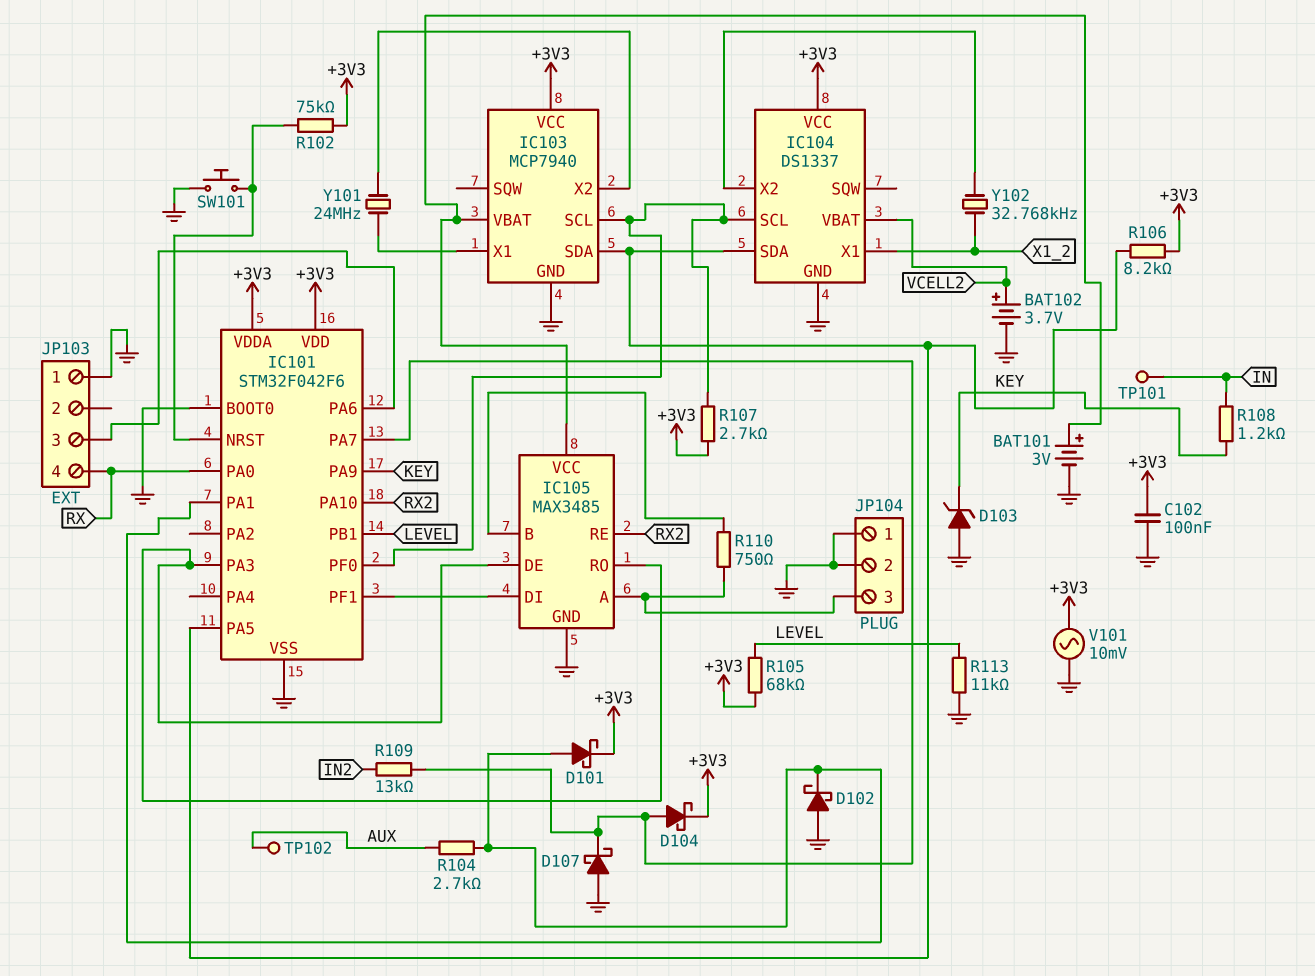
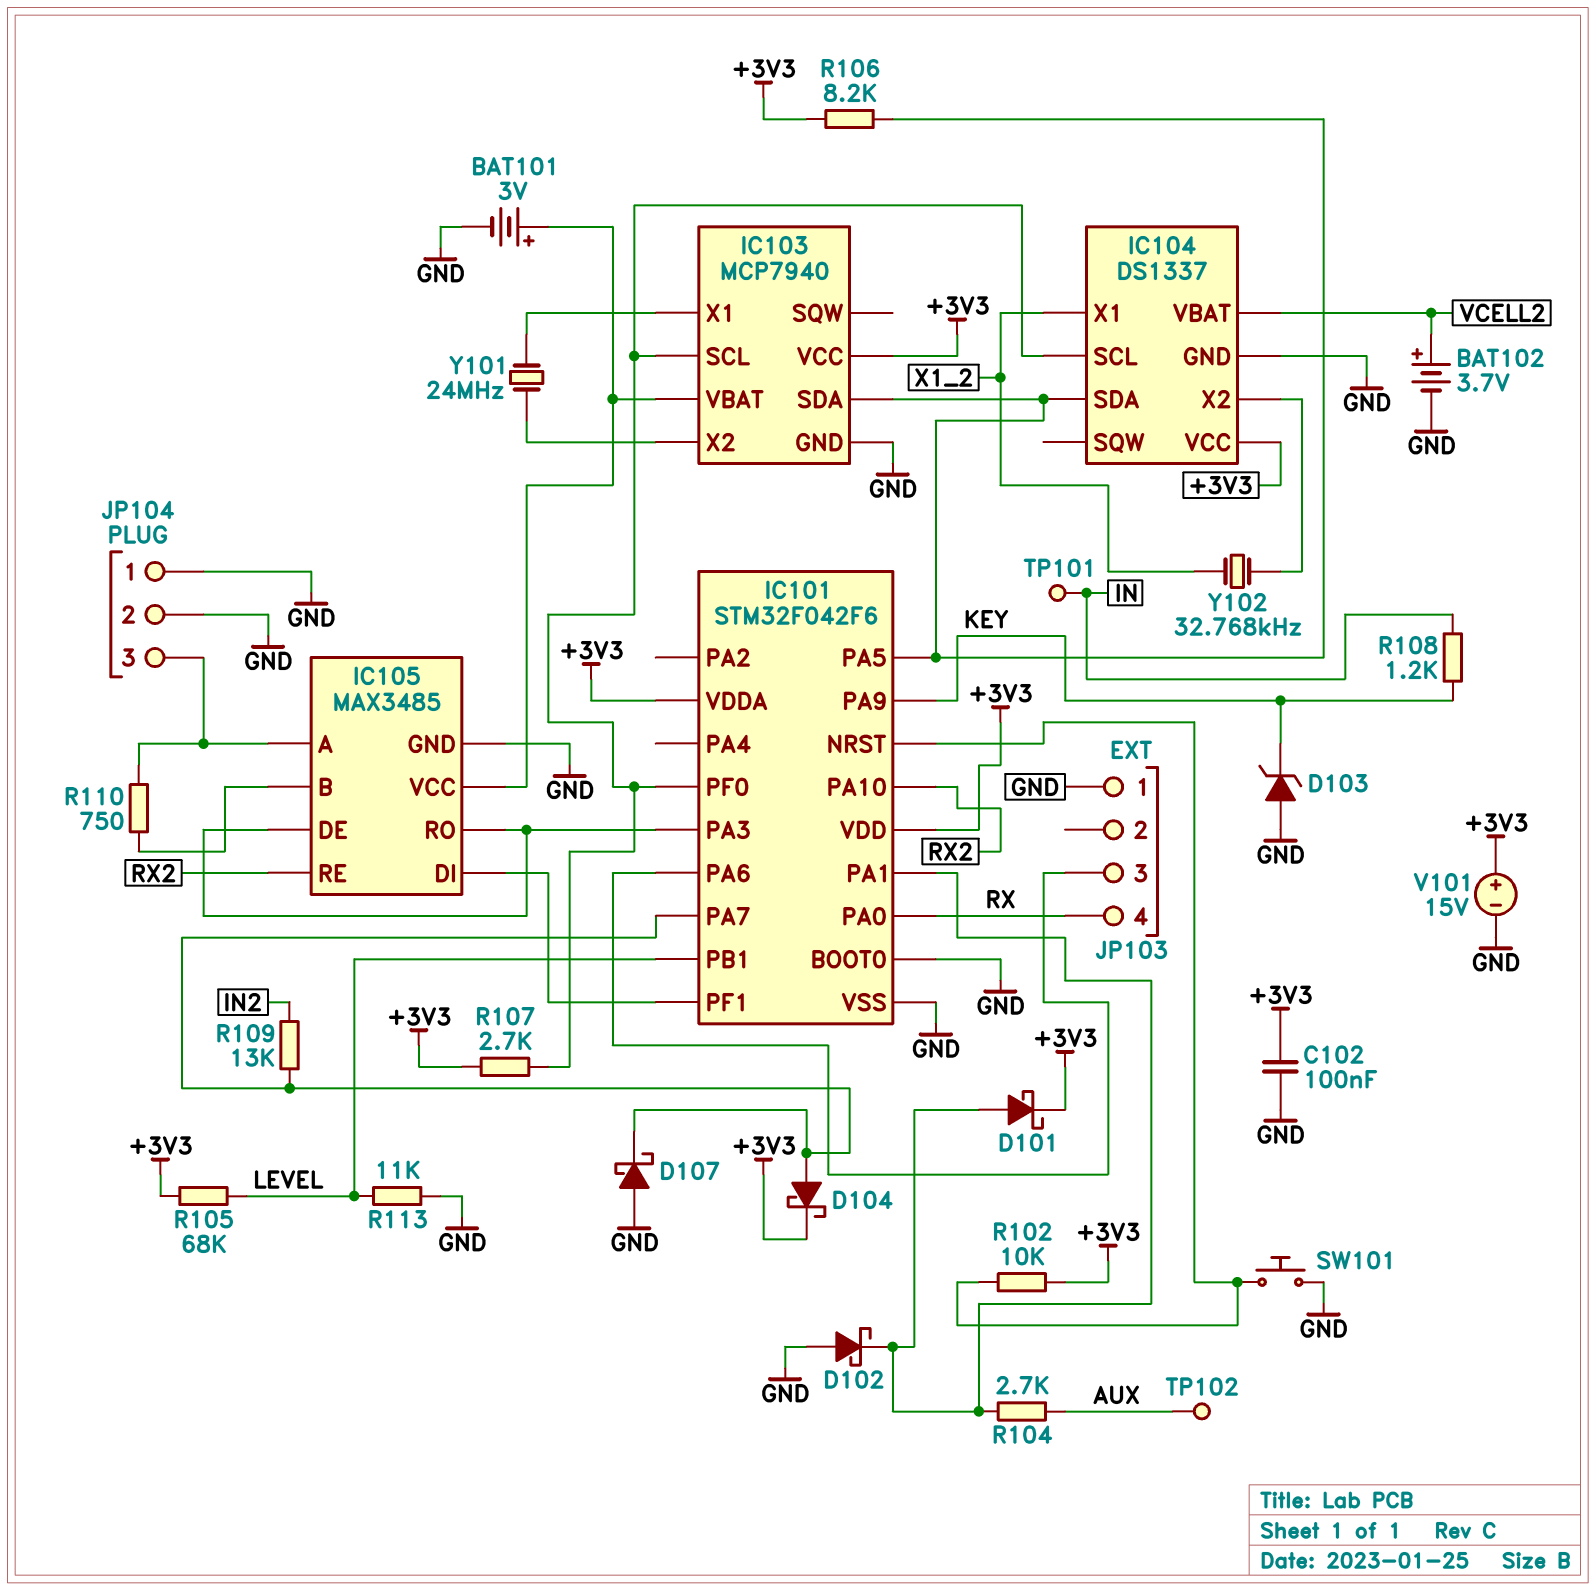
R102: 75k (+3V3, IC101/NRST) -> 10k (+3V3, IC101/NRST)
V101: AC 10mV (+3V3, GND) -> 15V (plus +3V3, minus GND)

